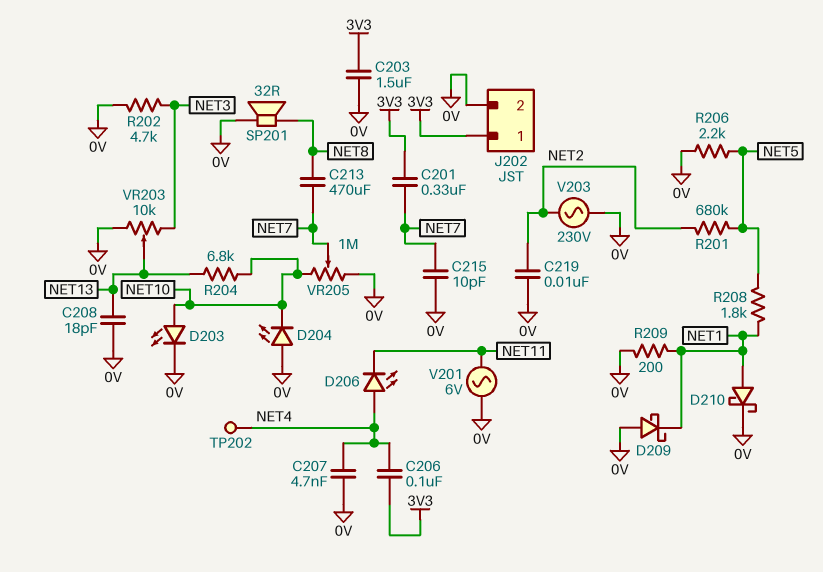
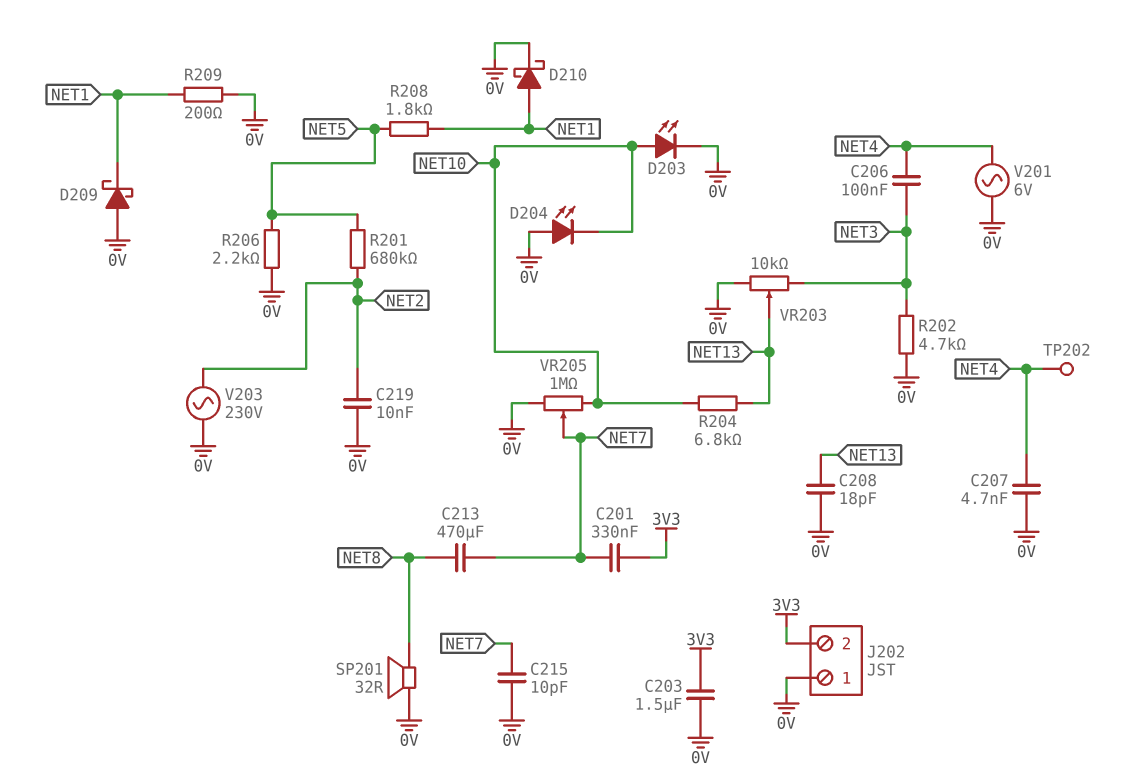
C206: 100nF (3V3, NET4) -> 100nF (NET3, NET4)
D206: LED (A NET4, K NET11) -> none
J202 pin 1: 3V3 -> 0V
J202 pin 2: 0V -> 3V3
V201: AC 6V (0V, NET11) -> AC 6V (0V, NET4)

